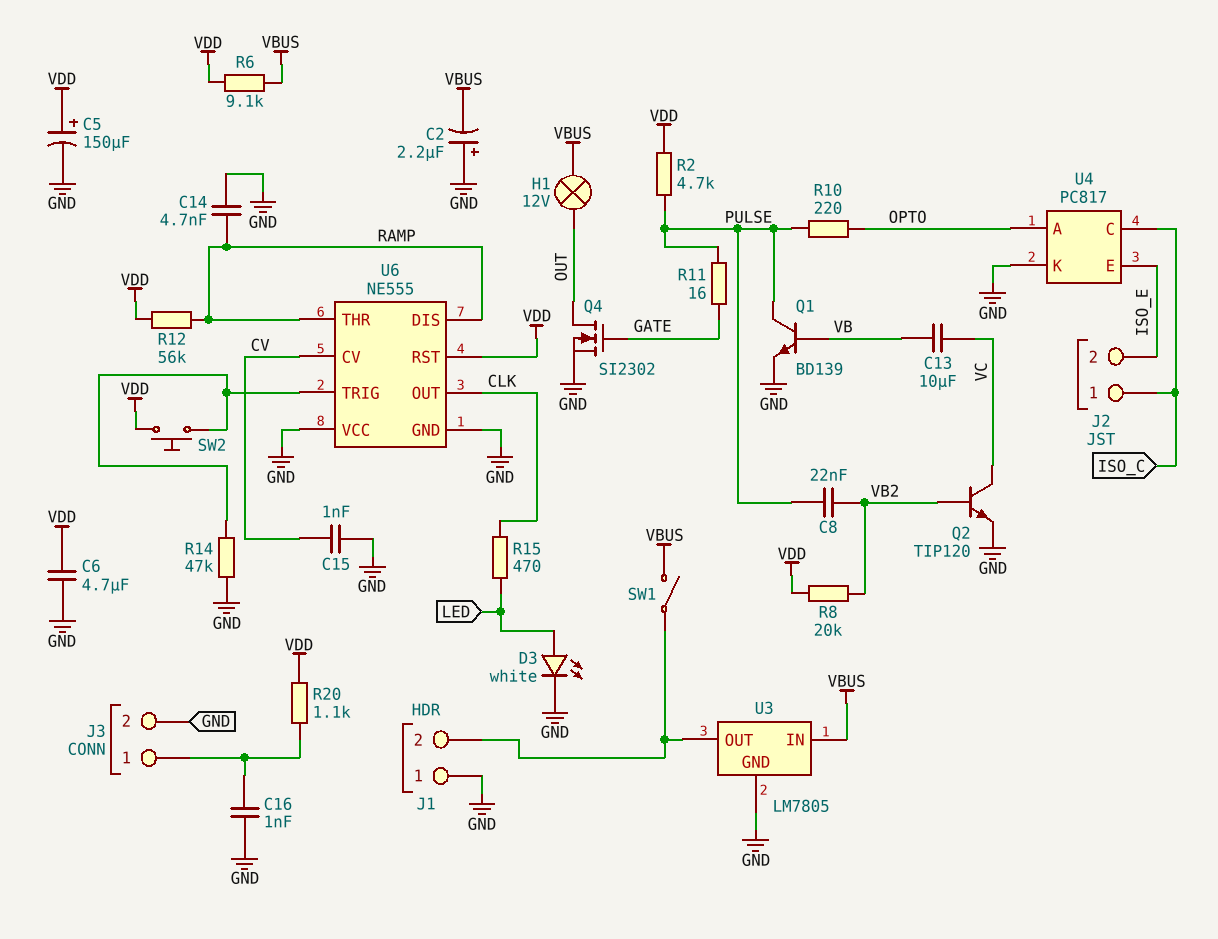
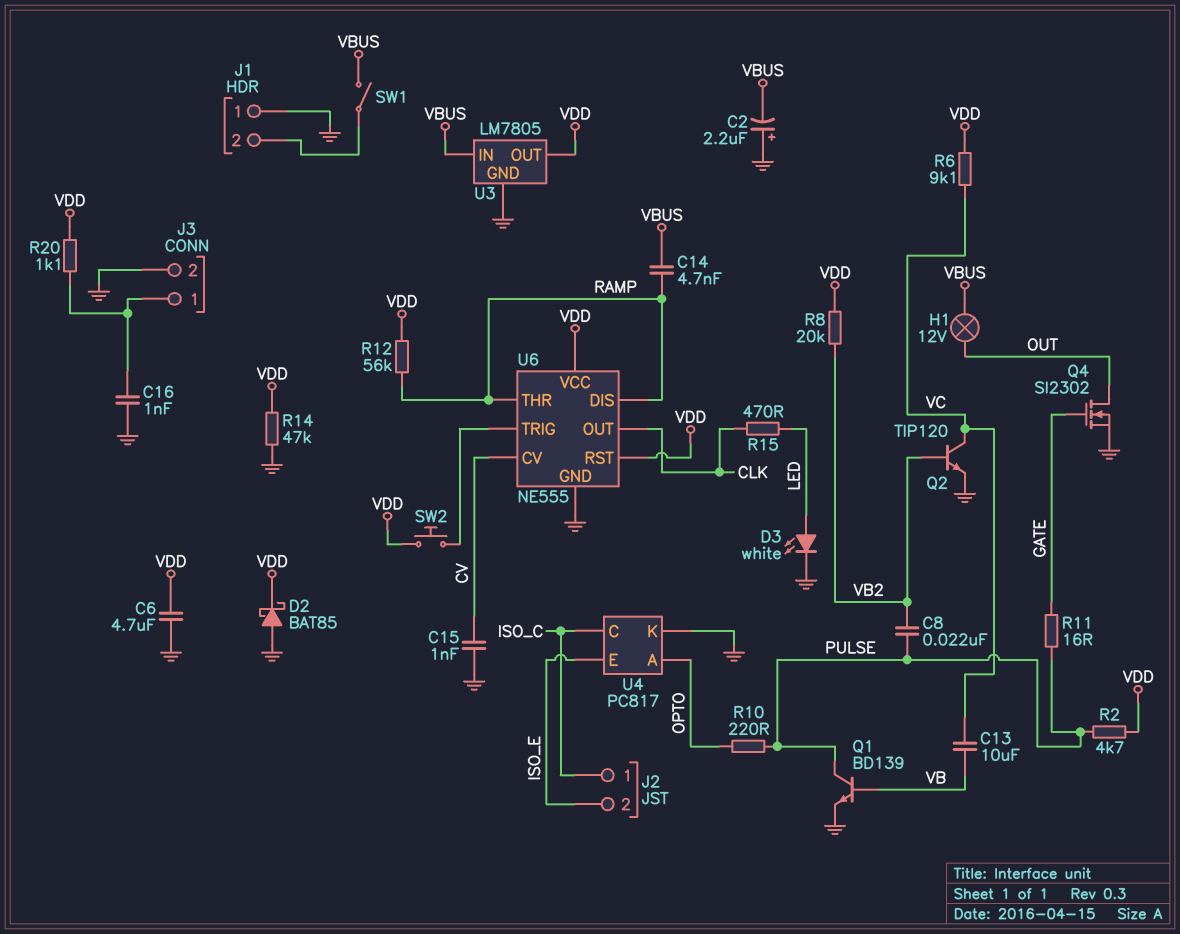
C5: 150uF (plus VDD, minus GND) -> none
C14: 4.7nF (GND, RAMP) -> 4.7nF (RAMP, VBUS)
D2: none -> schottky BAT85 (A GND, K VDD)
R6: 9.1k (VBUS, VDD) -> 9.1k (VC, VDD)
R14: 47k (GND, U6/TRIG) -> 47k (GND, VDD)
U3 pin OUT: J1/2 -> VDD
U6 pin VCC: GND -> VDD

